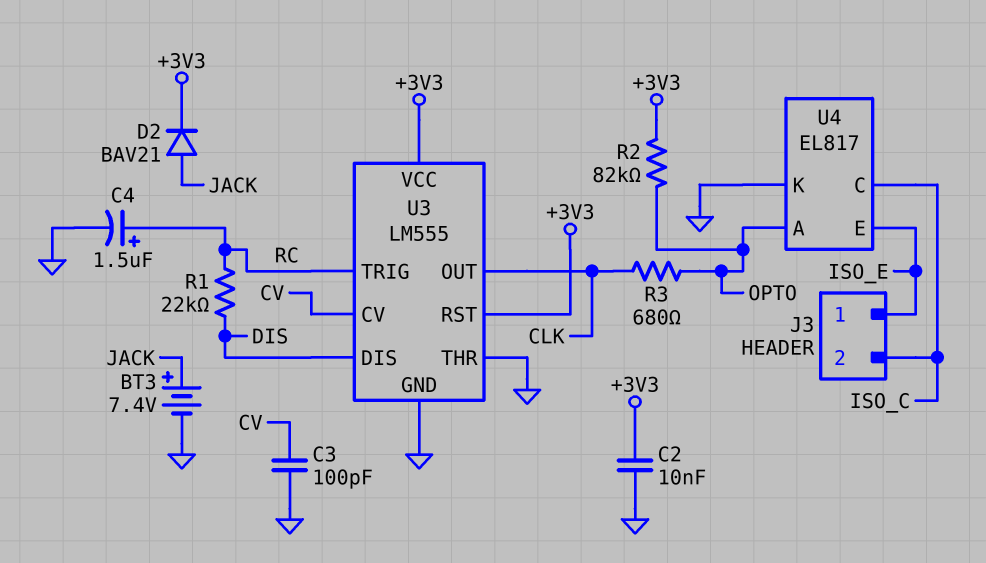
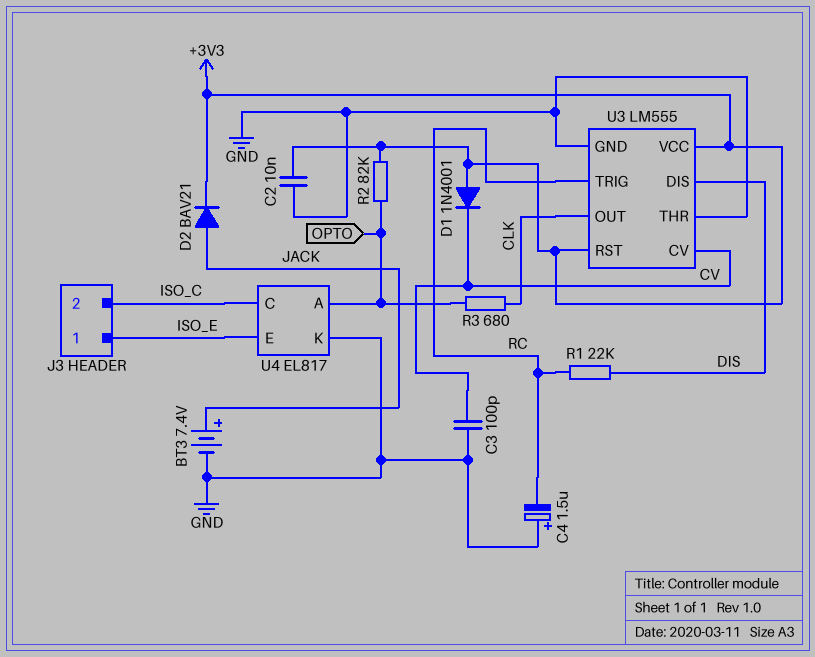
C4: 1.5uF (plus RC, minus GND) -> 1.5uF (plus GND, minus RC)
D1: none -> diode 1N4001 (A +3V3, K CV)

